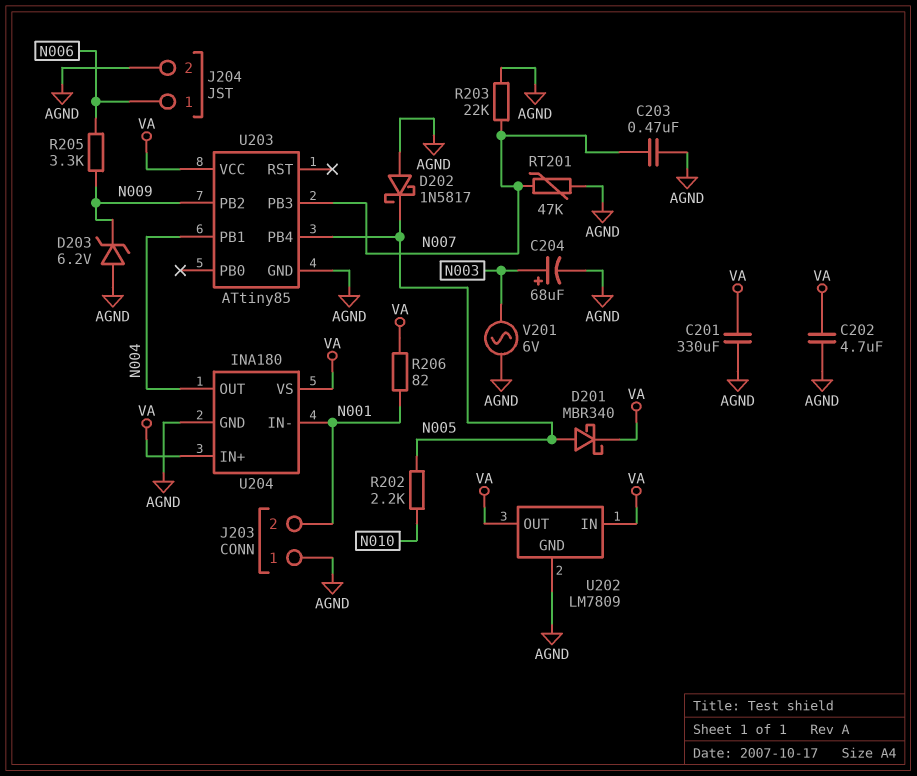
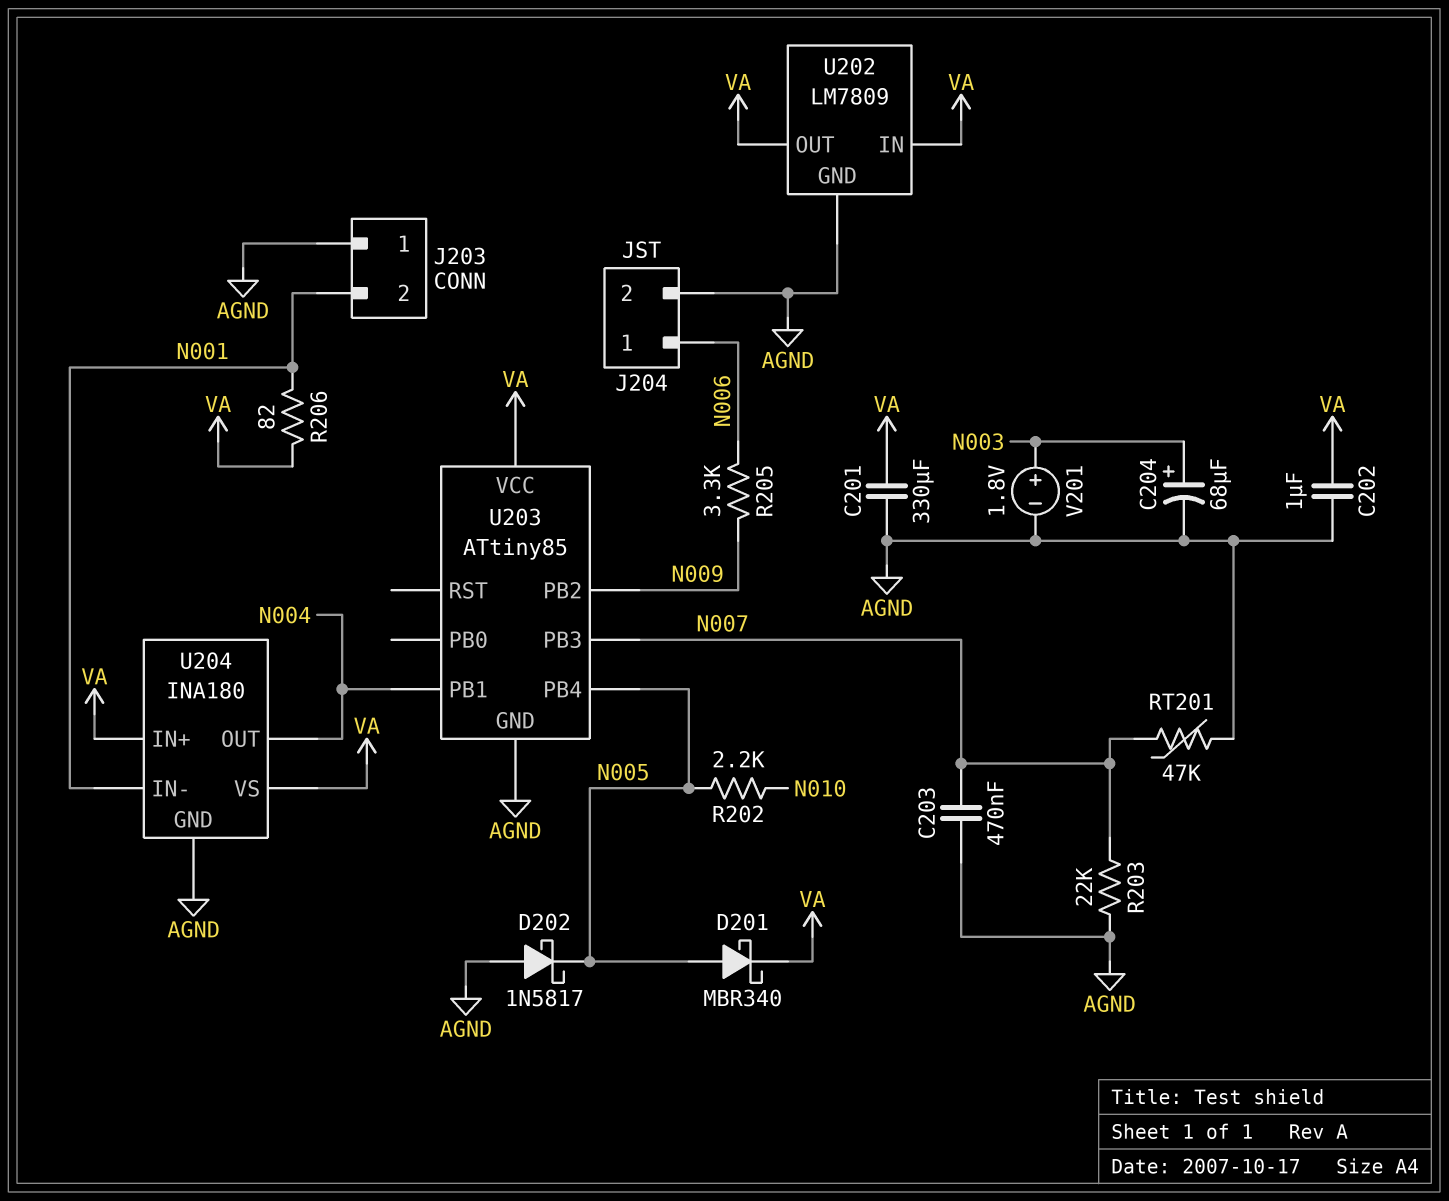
C202: 4.7uF (AGND, VA) -> 1uF (AGND, VA)
D203: zener 6.2V (A AGND, K N009) -> none
V201: AC 6V (AGND, N003) -> 1.8V (plus N003, minus AGND)

